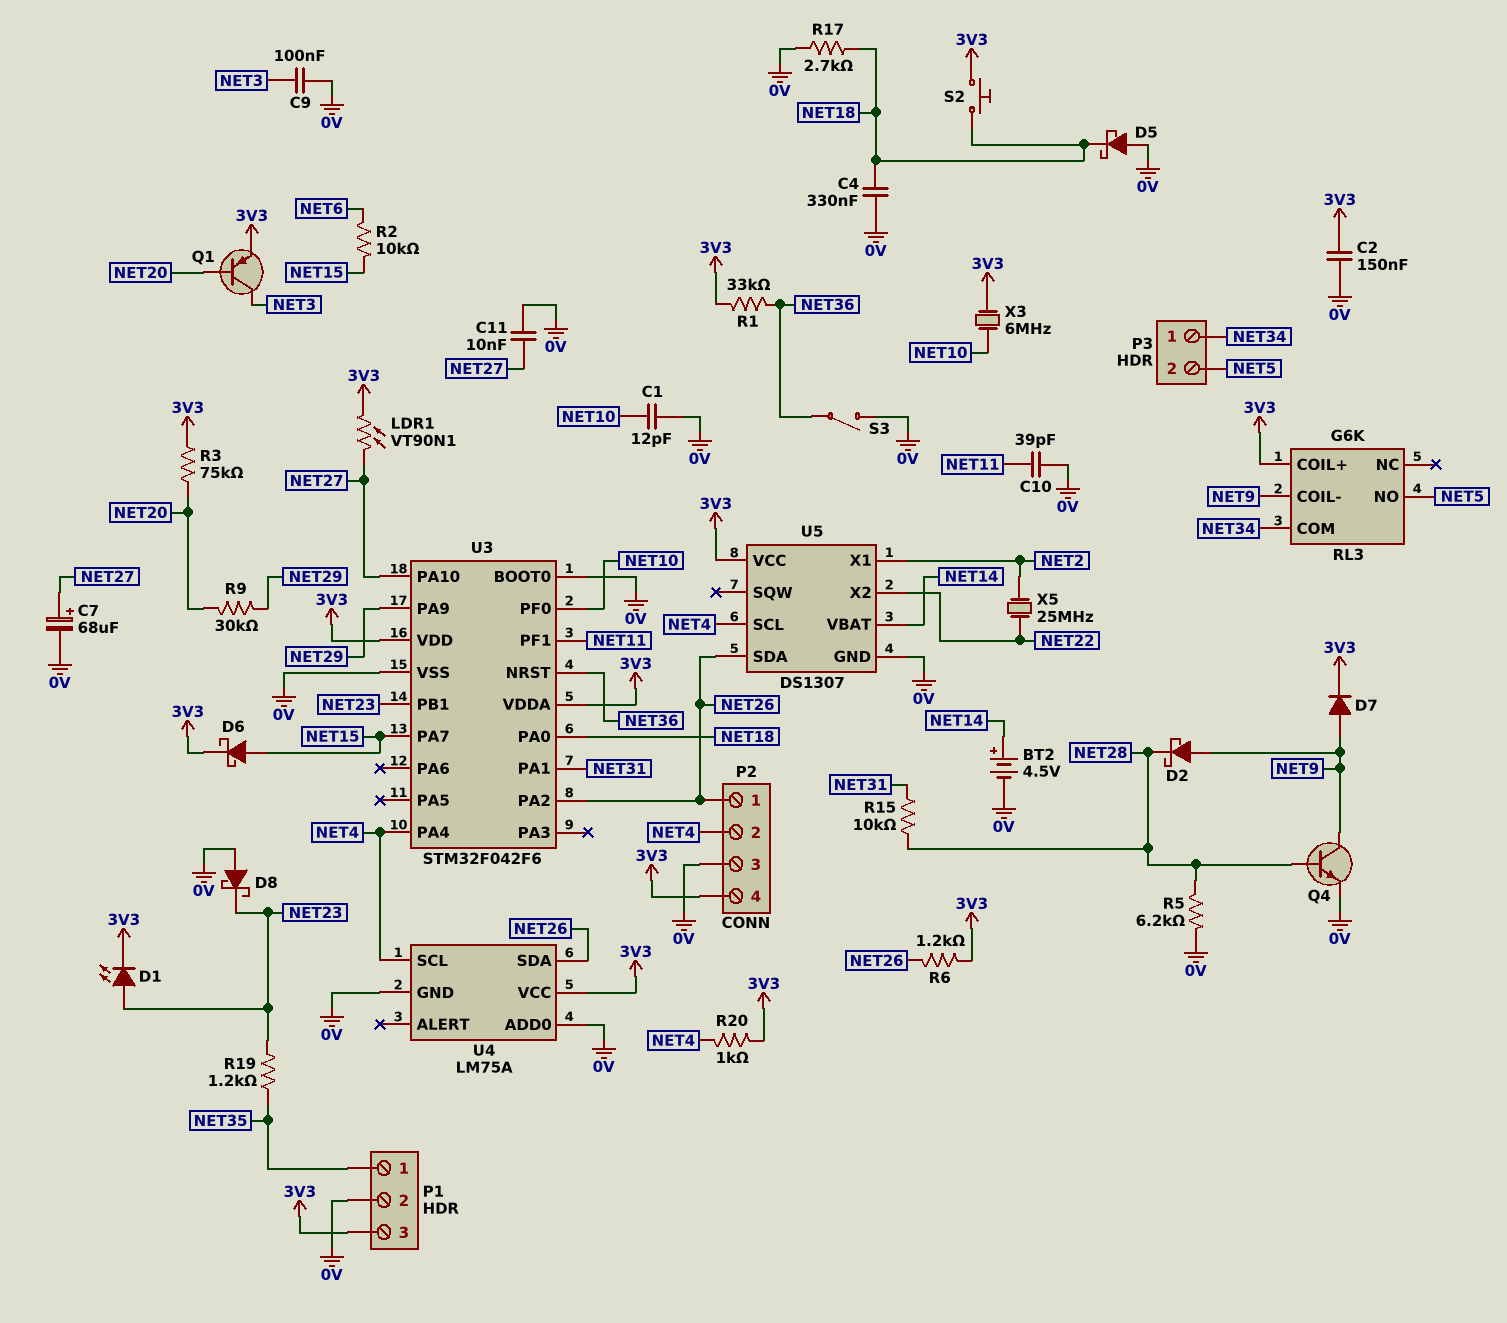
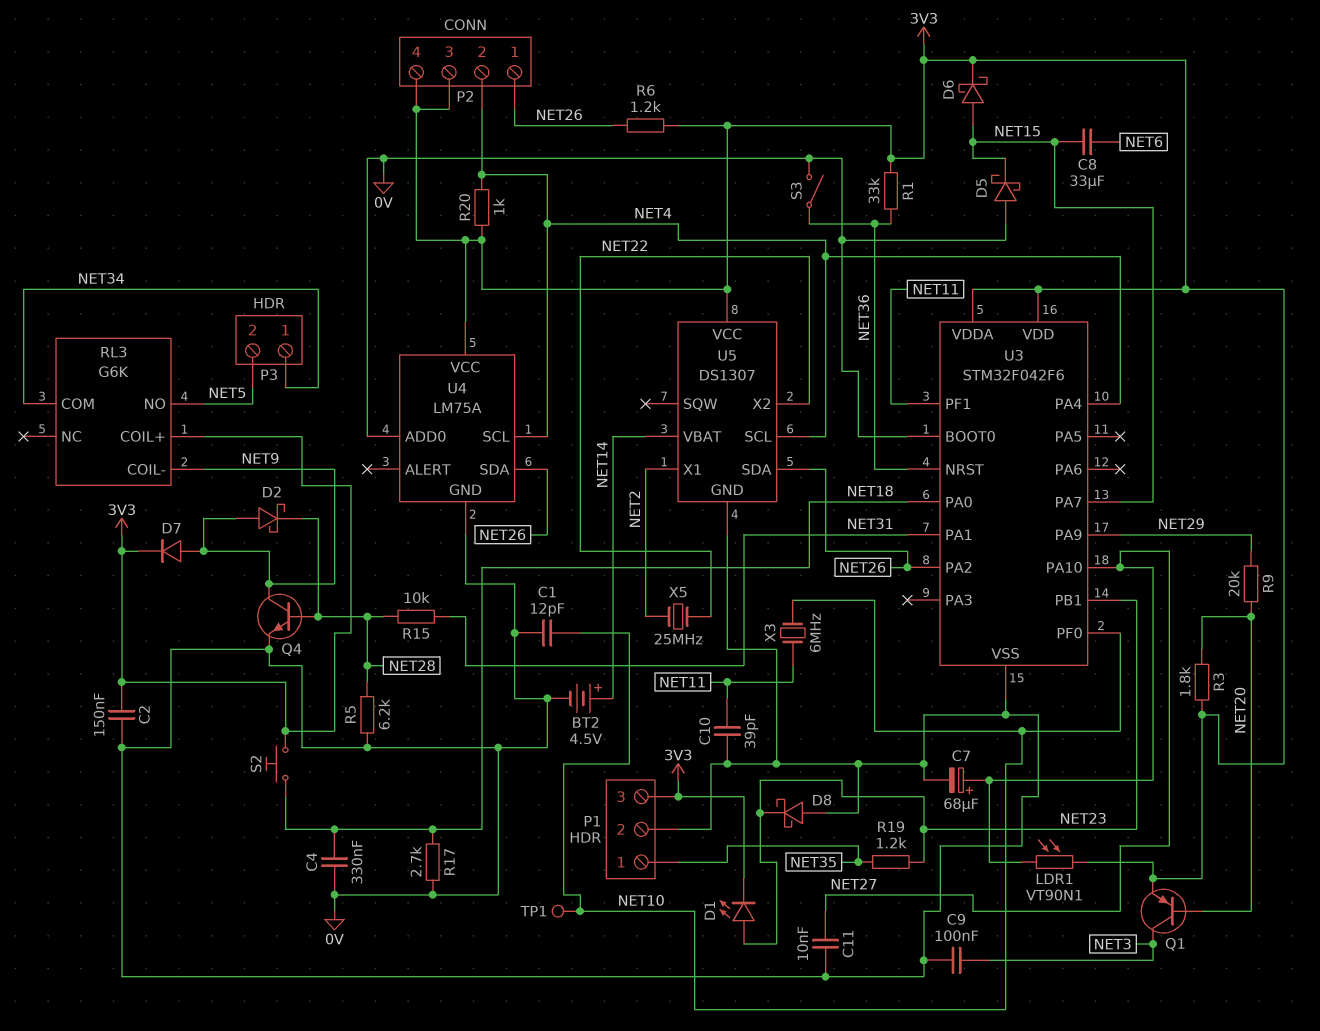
C8: none -> 33uF (NET6, NET15)
D5: schottky (A 0V, K NET18) -> schottky (A 0V, K NET15)
P2 pin 3: 0V -> 3V3
R2: 10k (NET6, NET15) -> none
R3: 75k (3V3, NET20) -> 1.8k (3V3, NET20)
R9: 30k (NET20, NET29) -> 20k (NET20, NET29)
TP1: none -> test point (NET10)
X3: 6MHz (3V3, NET10) -> 6MHz (NET10, NET11)

